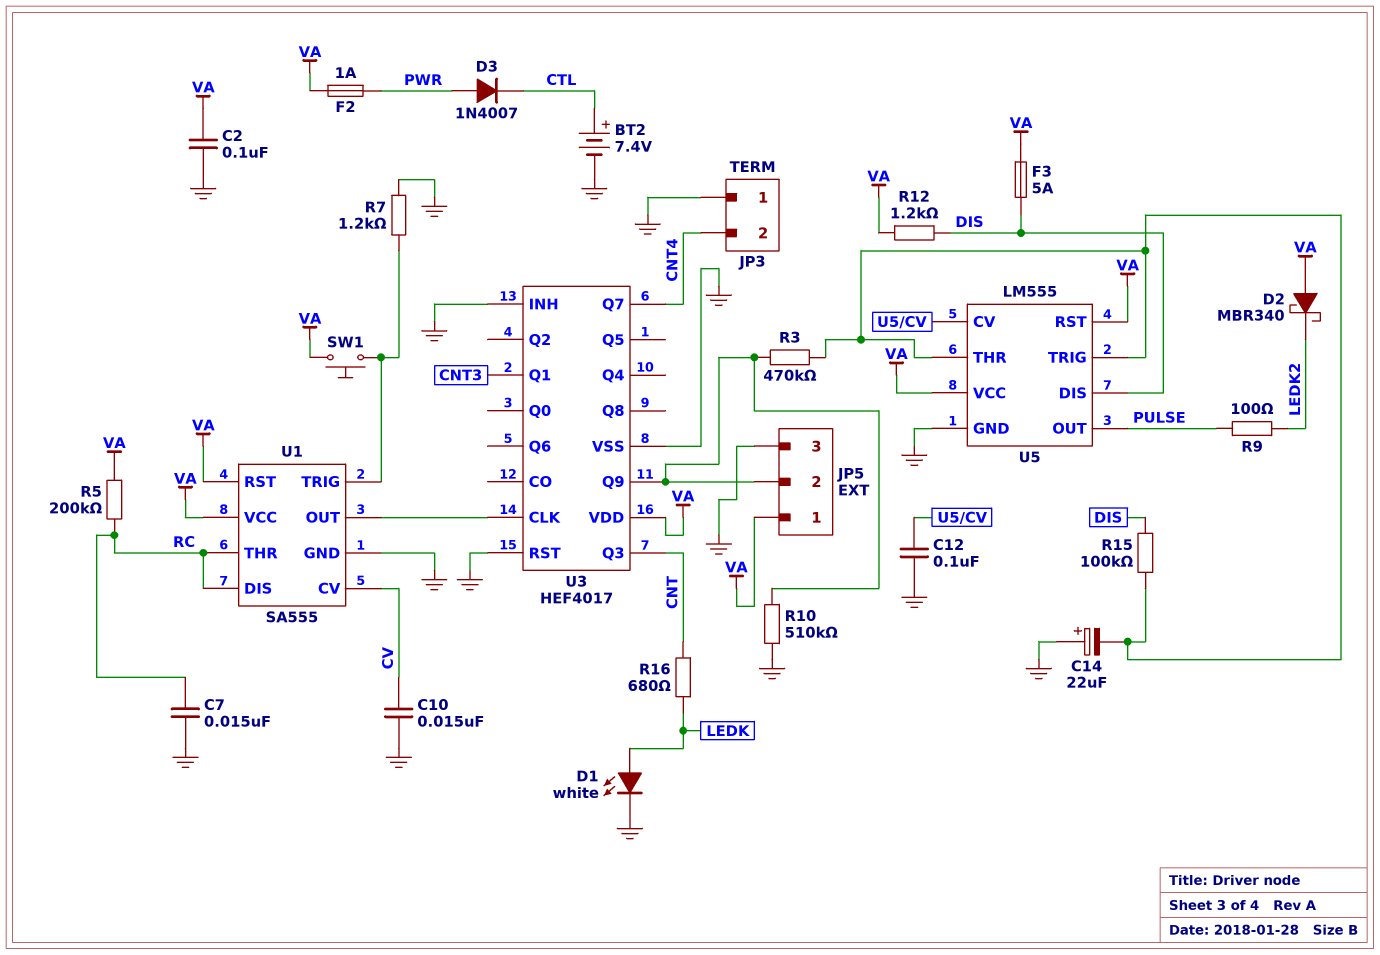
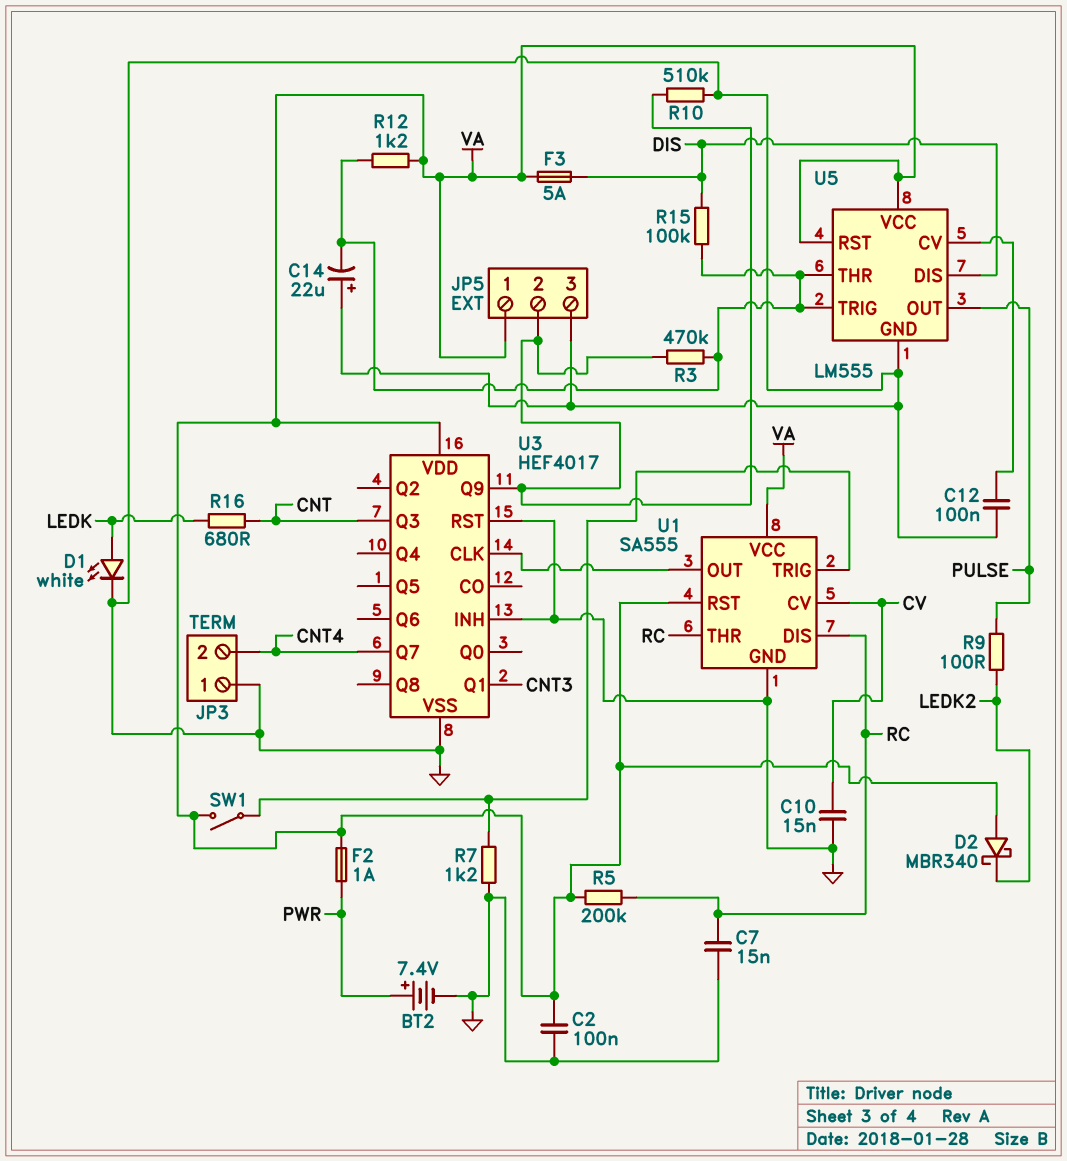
BT2: 7.4V (plus CTL, minus GND) -> 7.4V (plus PWR, minus GND)
D3: diode 1N4007 (A PWR, K CTL) -> none
R12: 1.2k (DIS, VA) -> 1.2k (U5/THR, VA)
SW1: button (U1/TRIG, VA) -> switch (U1/TRIG, VA)

